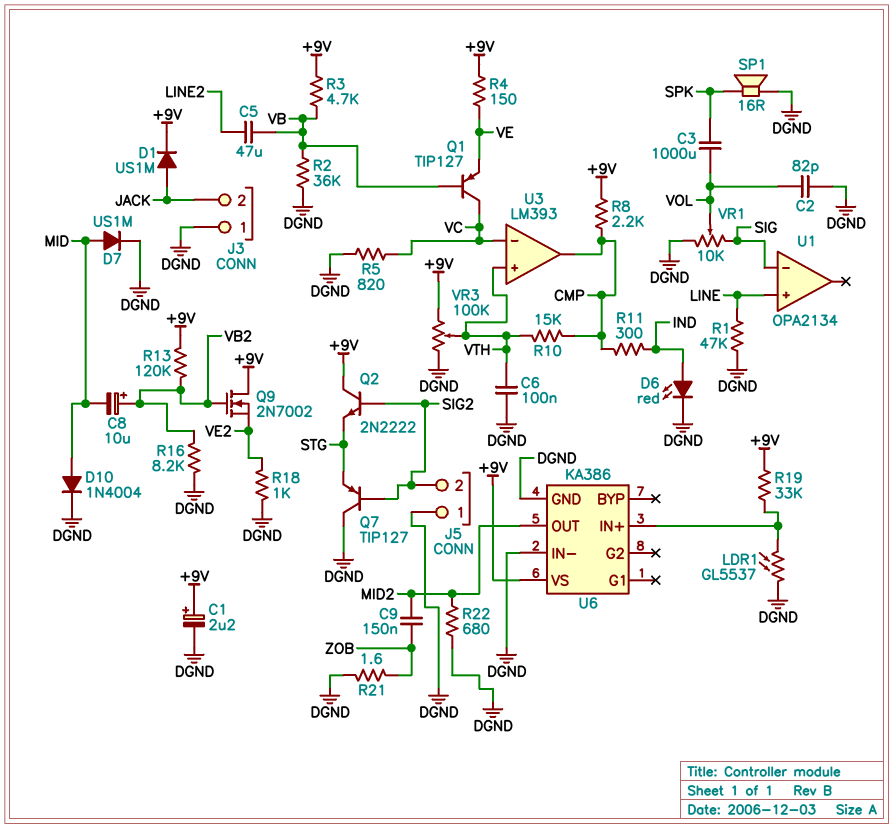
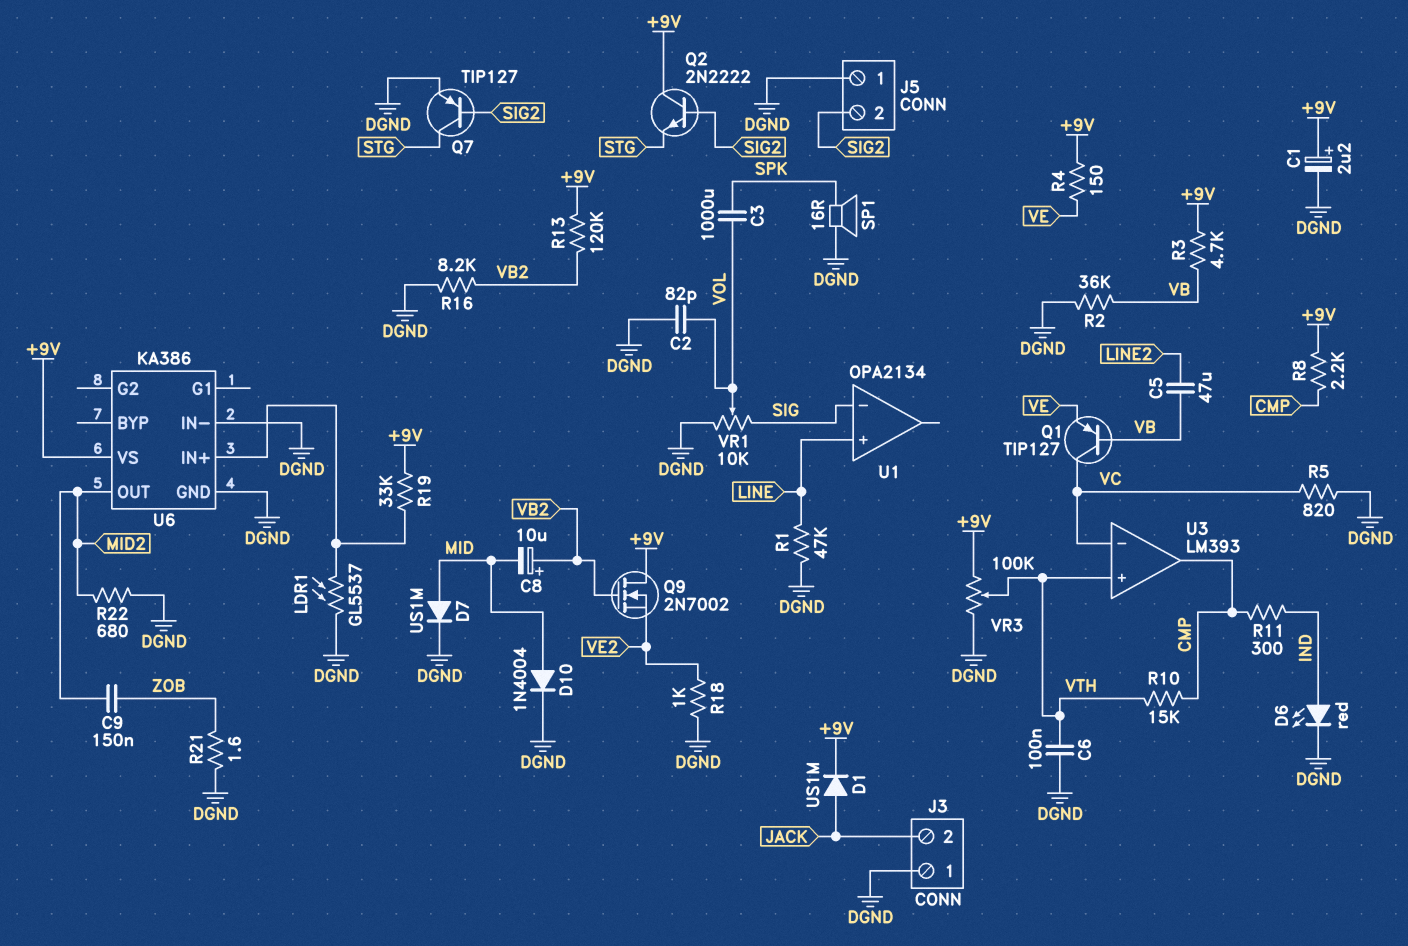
Q7: PNP TIP127 (B SIG2, C DGND, E STG) -> PNP TIP127 (B SIG2, C STG, E DGND)

